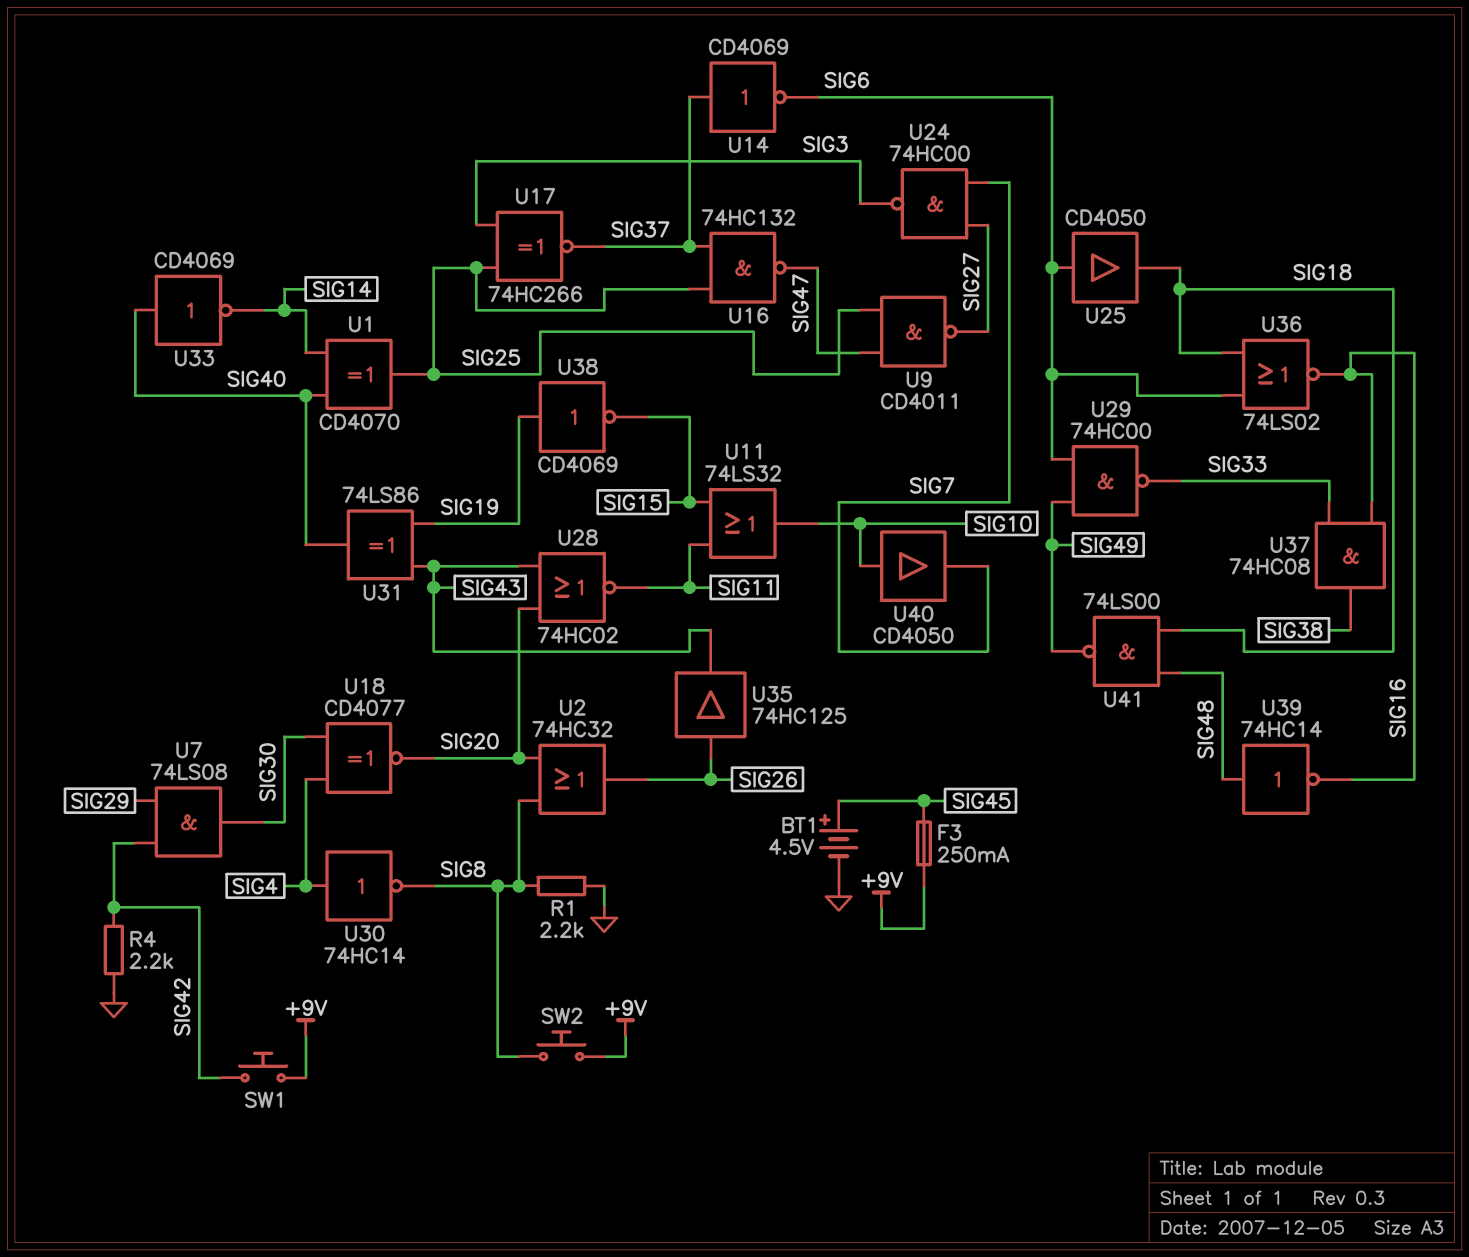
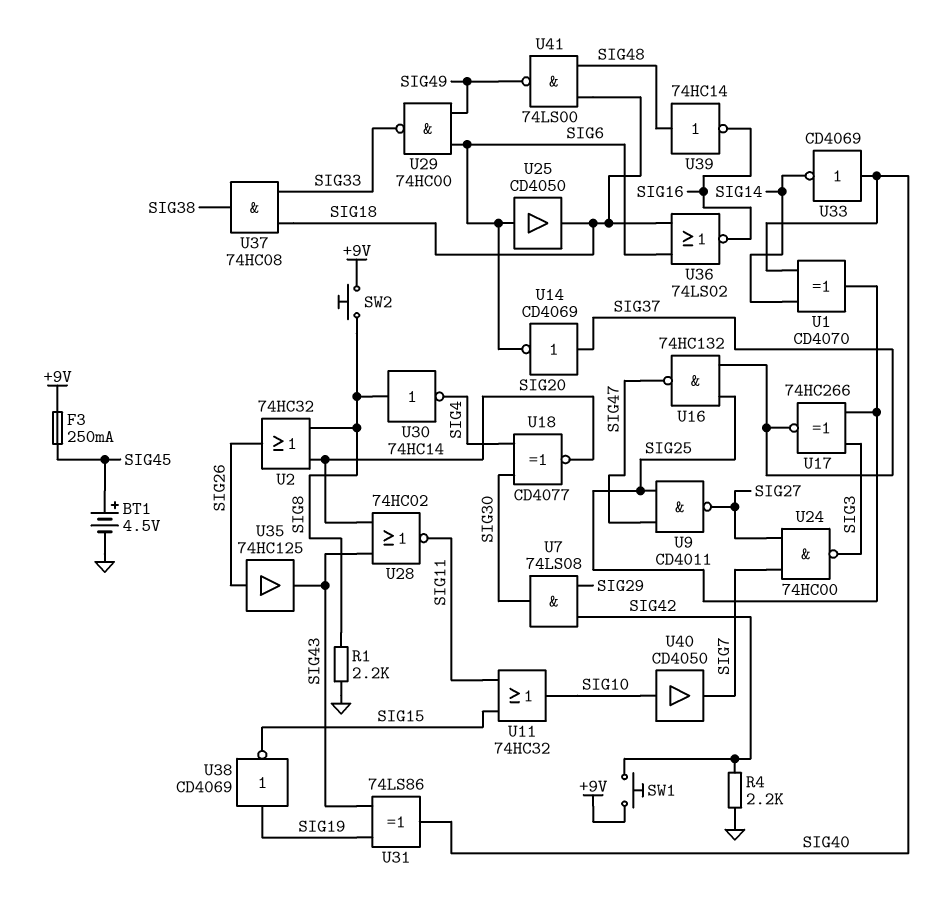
U11: OR 74LS32 (in SIG11, in SIG15, out SIG10) -> OR 74HC32 (in SIG11, in SIG15, out SIG10)
U30: NOT 74HC14 (in SIG4, out SIG8) -> NOT 74HC14 (in SIG8, out SIG4)
U37: AND 74HC08 (in SIG16, in SIG33, out SIG38) -> AND 74HC08 (in SIG18, in SIG33, out SIG38)

